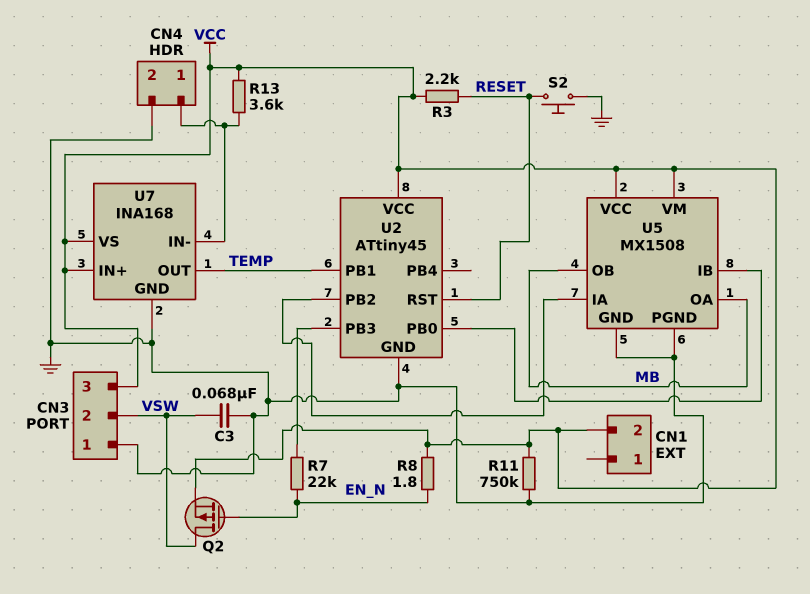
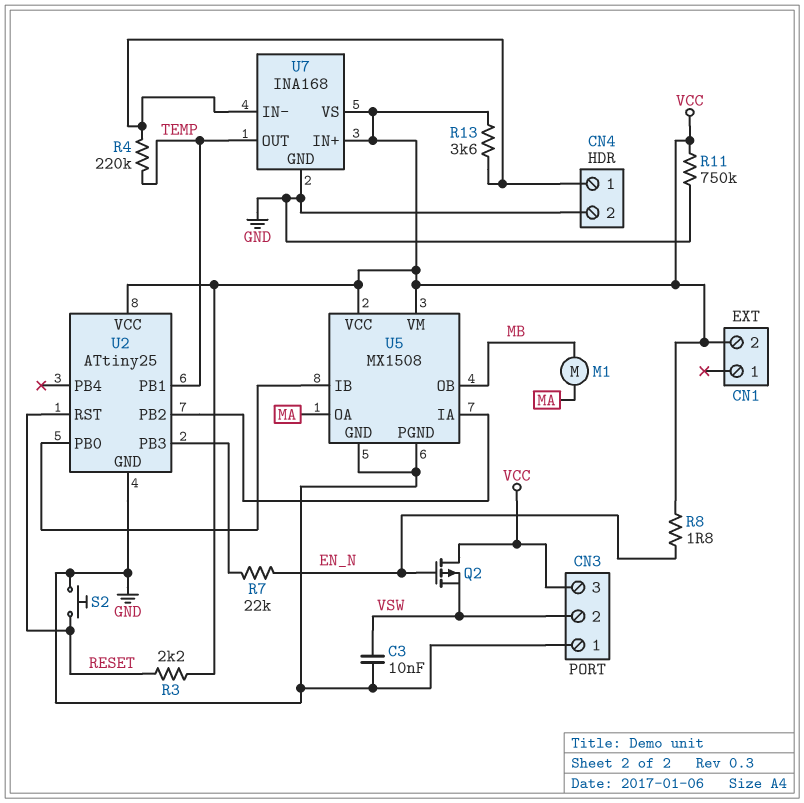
C3: 68nF (GND, VSW) -> 10nF (GND, VSW)
M1: none -> motor (MA, MB)
Q2: PMOS (G EN_N, D VSW, S VCC) -> PMOS (G EN_N, D VCC, S VSW)
R4: none -> 220k (CN4/1, TEMP)
U2: ATtiny45 -> ATtiny25
U5 pin OA: MB -> MA

